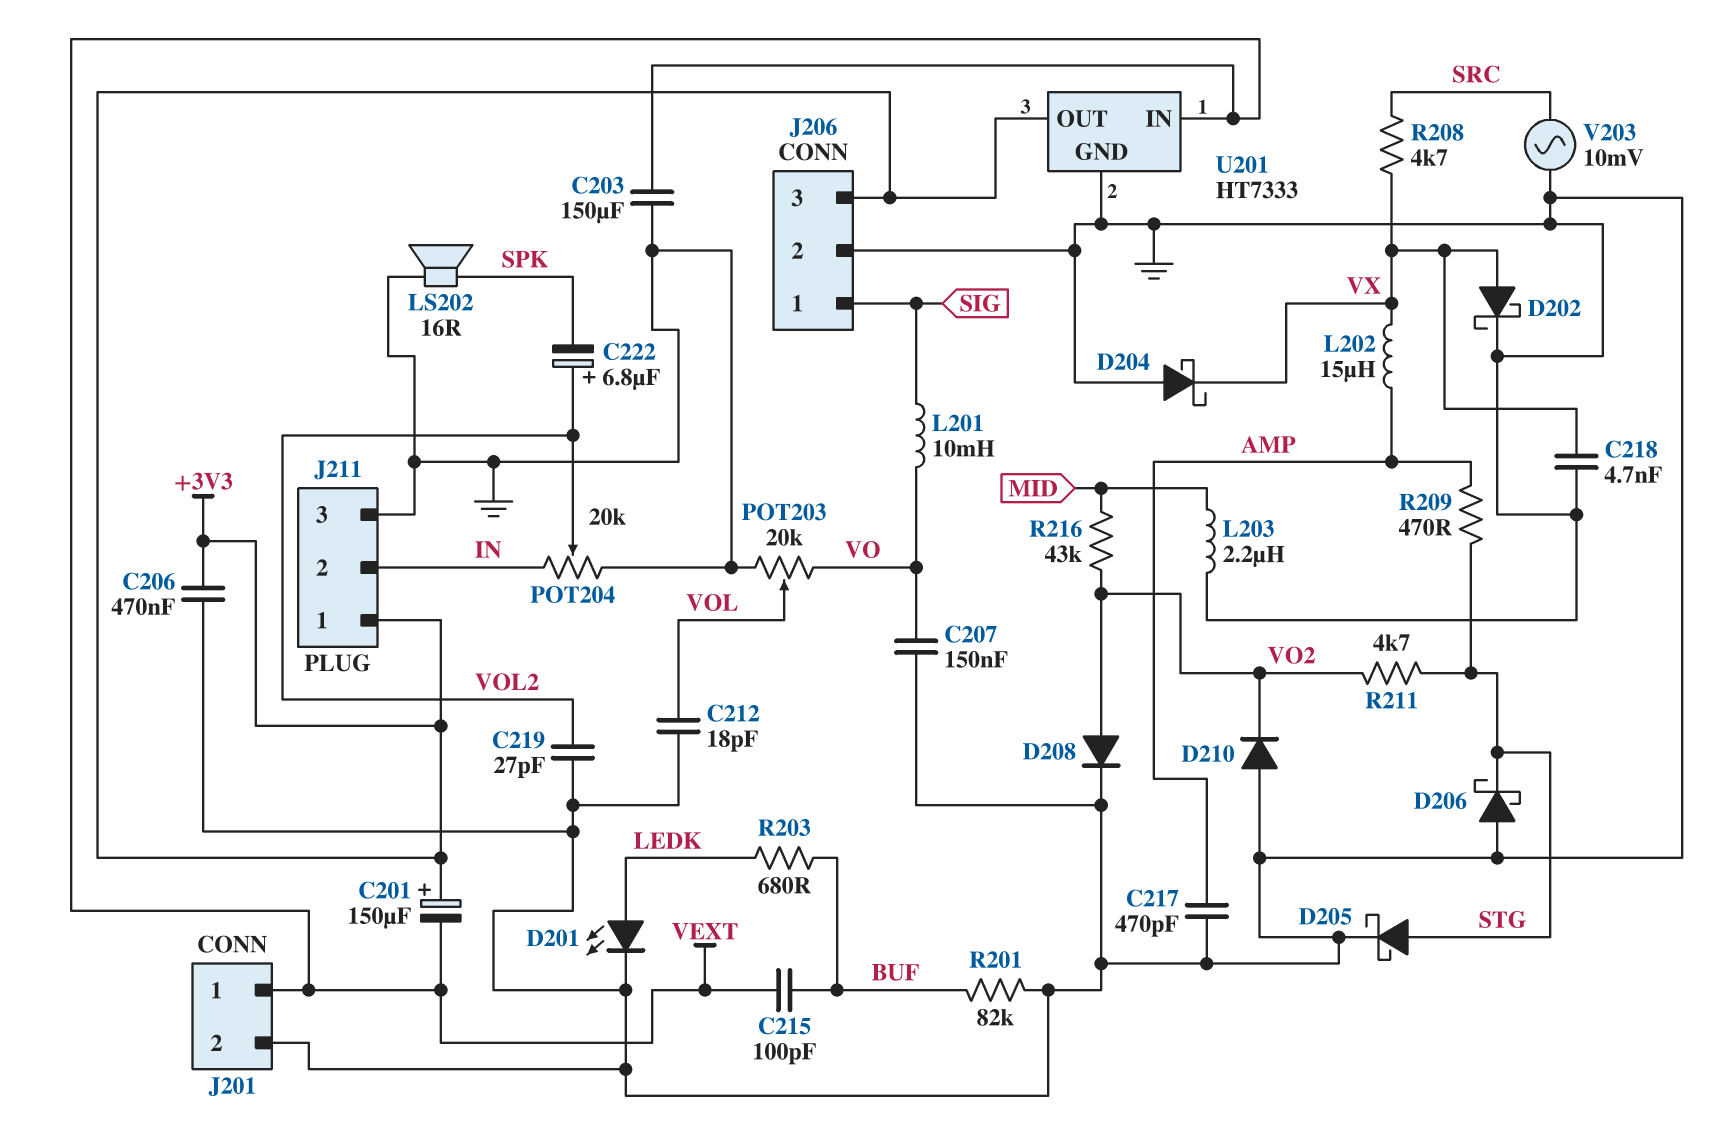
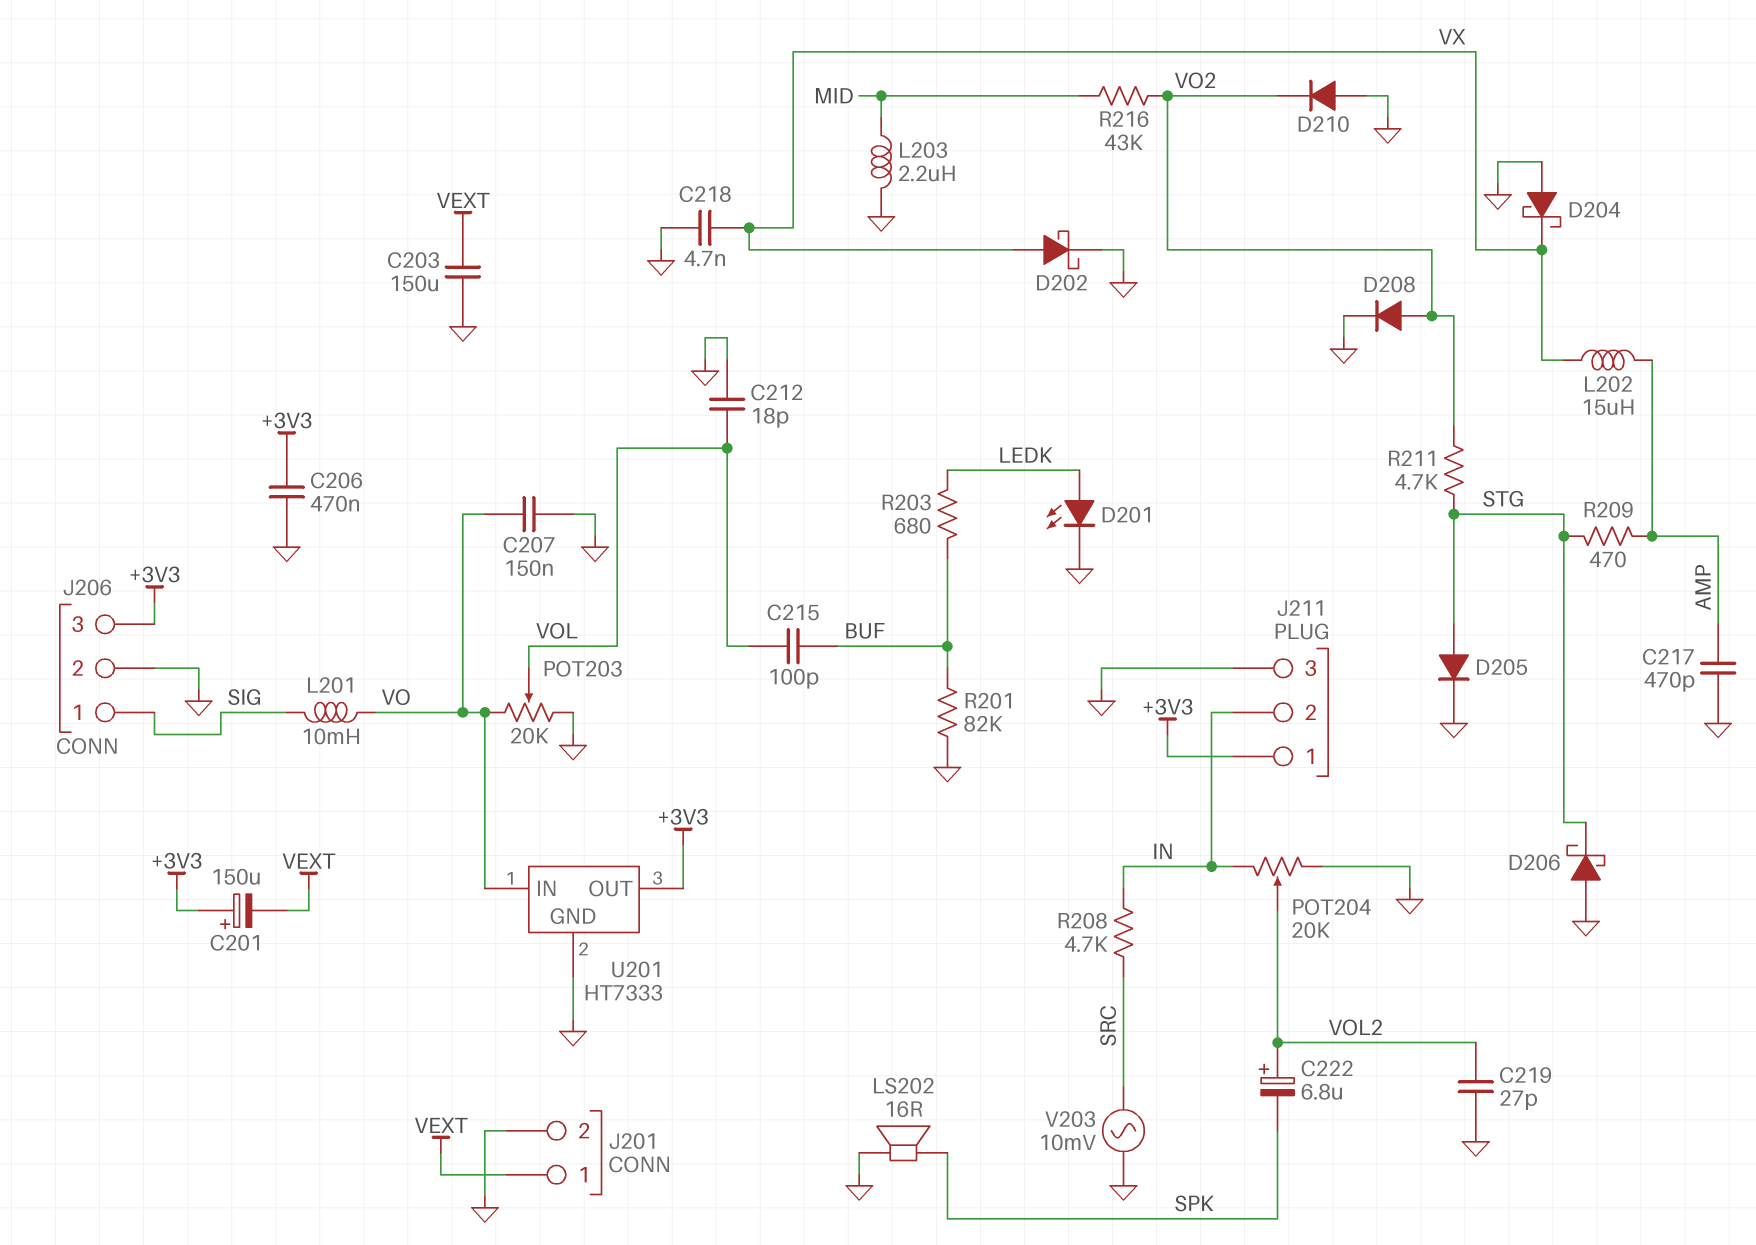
C215: 100pF (BUF, VEXT) -> 100pF (BUF, VOL)
D205: schottky (A STG, K GND) -> diode (A STG, K GND)
R208: 4.7k (SRC, VX) -> 4.7k (IN, SRC)
U201 pin IN: VEXT -> VO

